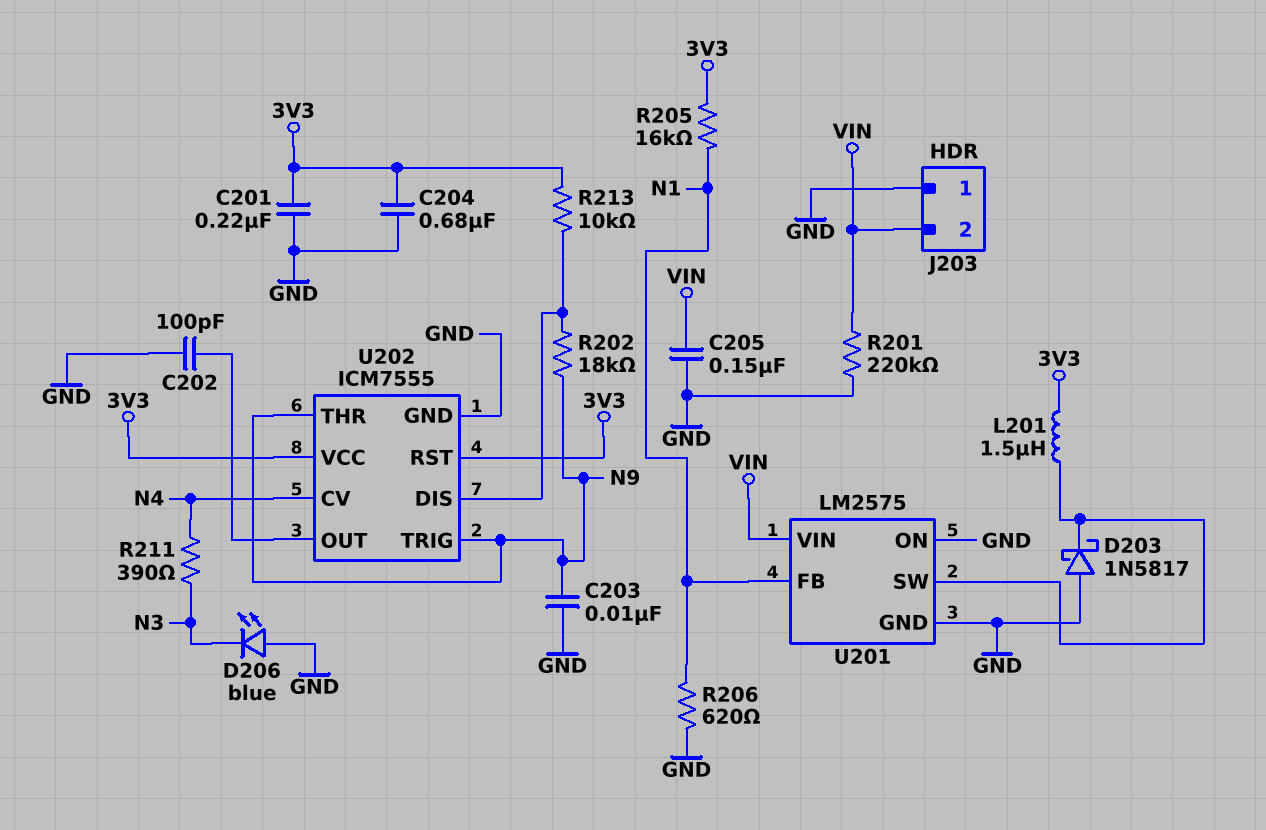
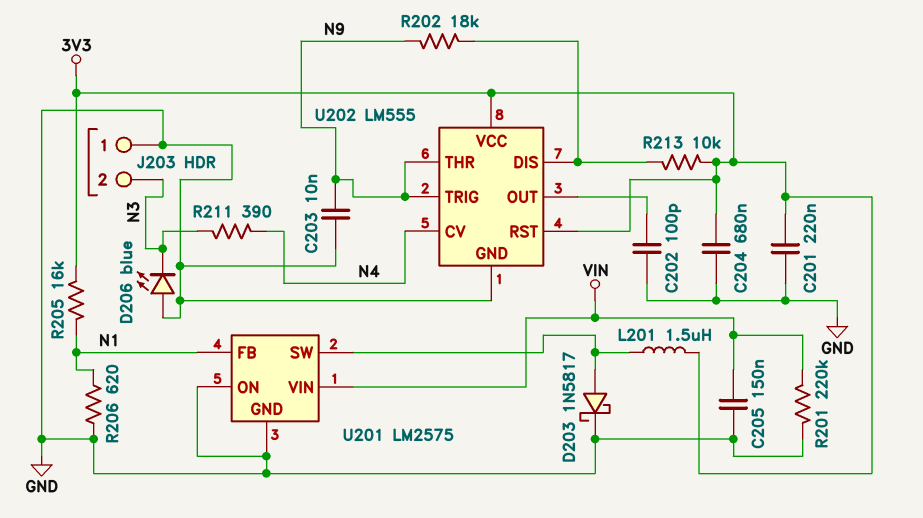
D203: schottky 1N5817 (A GND, K U201/SW) -> schottky 1N5817 (A U201/SW, K GND)
J203 pin 2: VIN -> N3
U202: ICM7555 -> LM555

